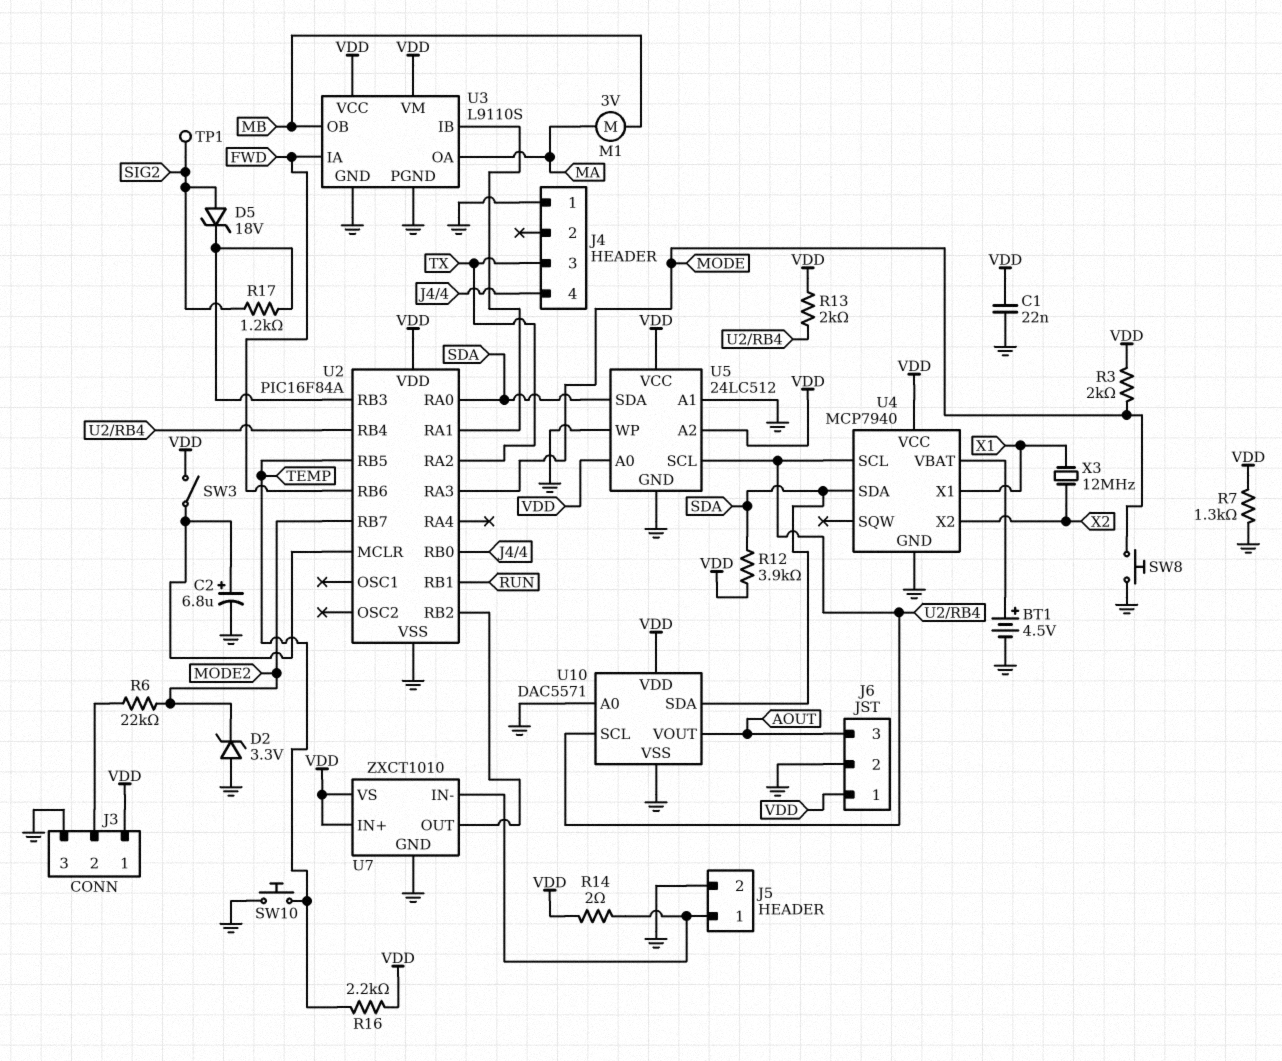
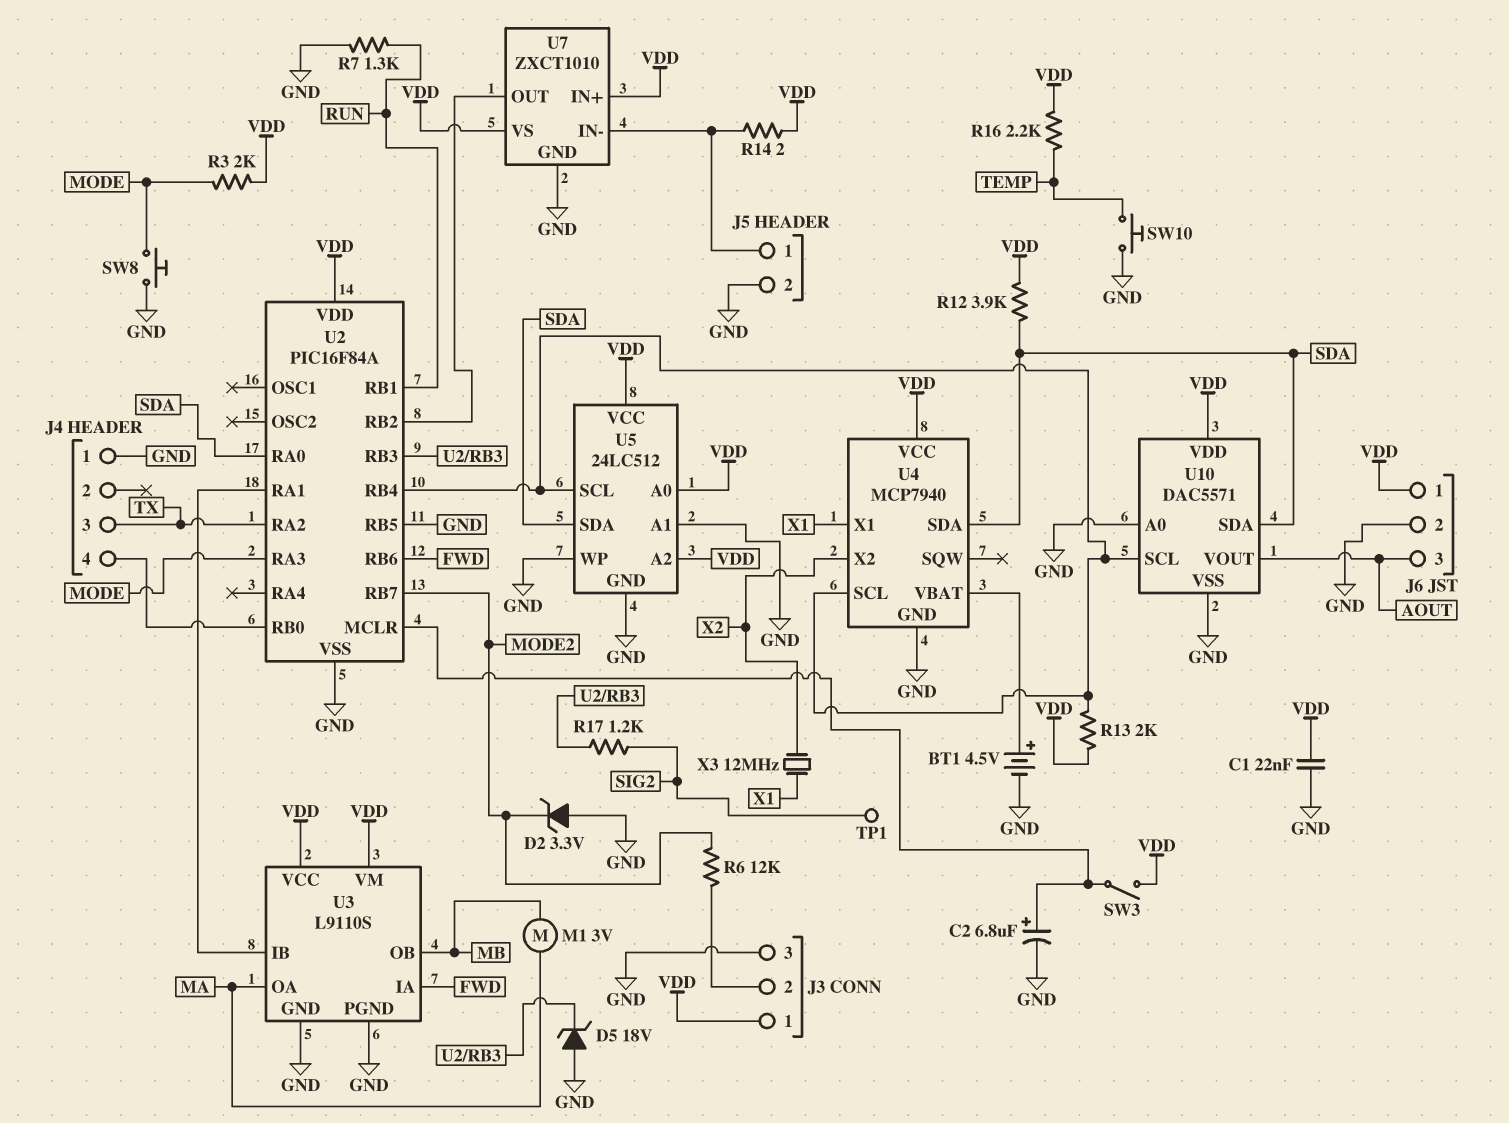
D5: zener 18V (A SIG2, K U2/RB3) -> zener 18V (A GND, K U2/RB3)
R6: 22k (J3/2, MODE2) -> 12k (J3/2, MODE2)
R7: 1.3k (GND, VDD) -> 1.3k (GND, RUN)
U2 pin RB5: TEMP -> GND

